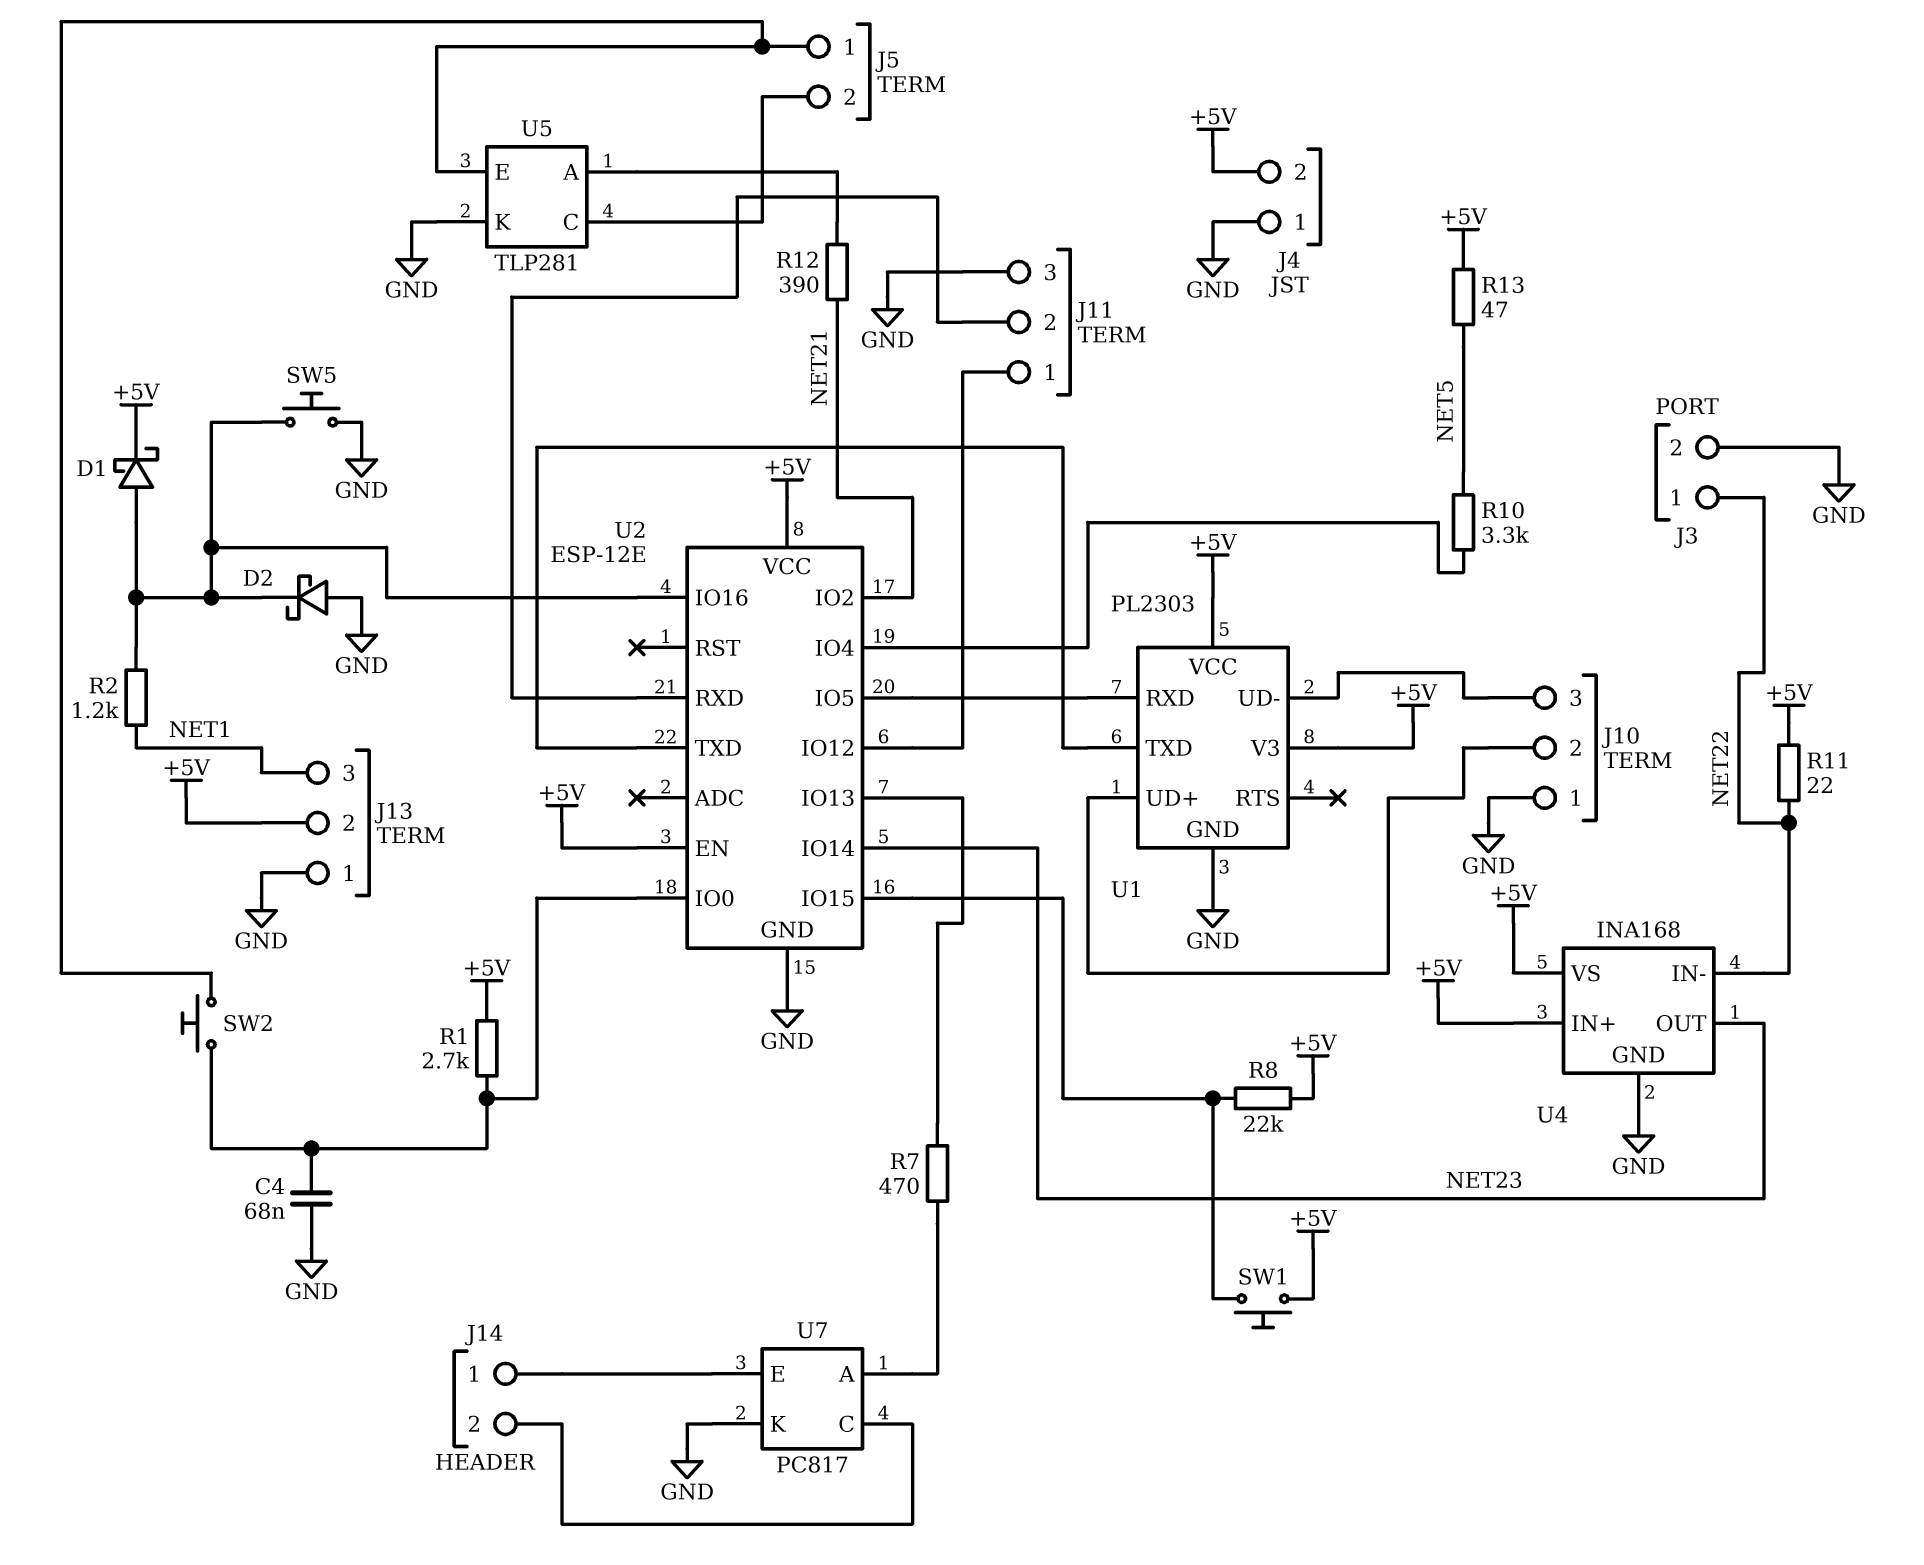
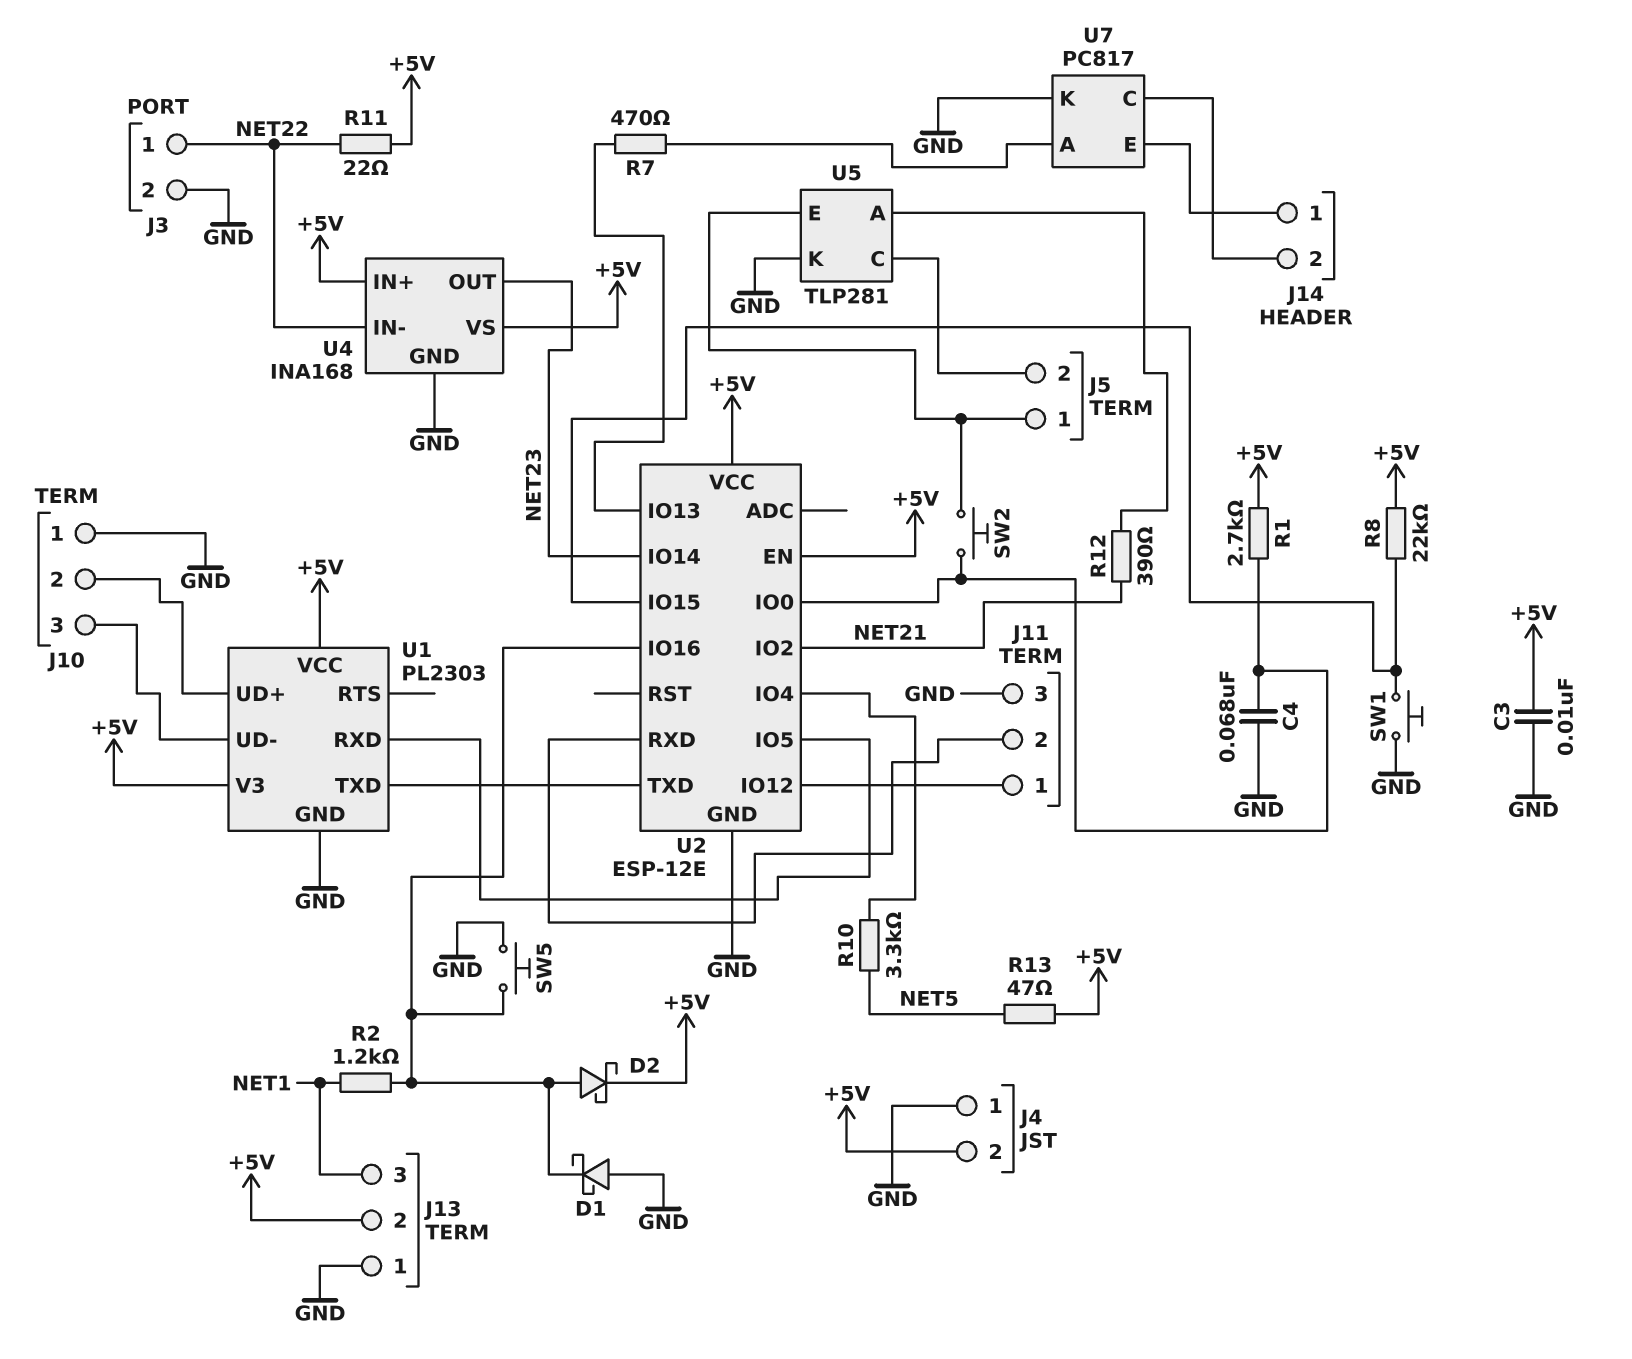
C3: none -> 10nF (+5V, GND)
D1: schottky (A U2/IO16, K +5V) -> schottky (A GND, K U2/IO16)
D2: schottky (A GND, K U2/IO16) -> schottky (A U2/IO16, K +5V)
SW1: button (+5V, U2/IO15) -> button (GND, U2/IO15)

